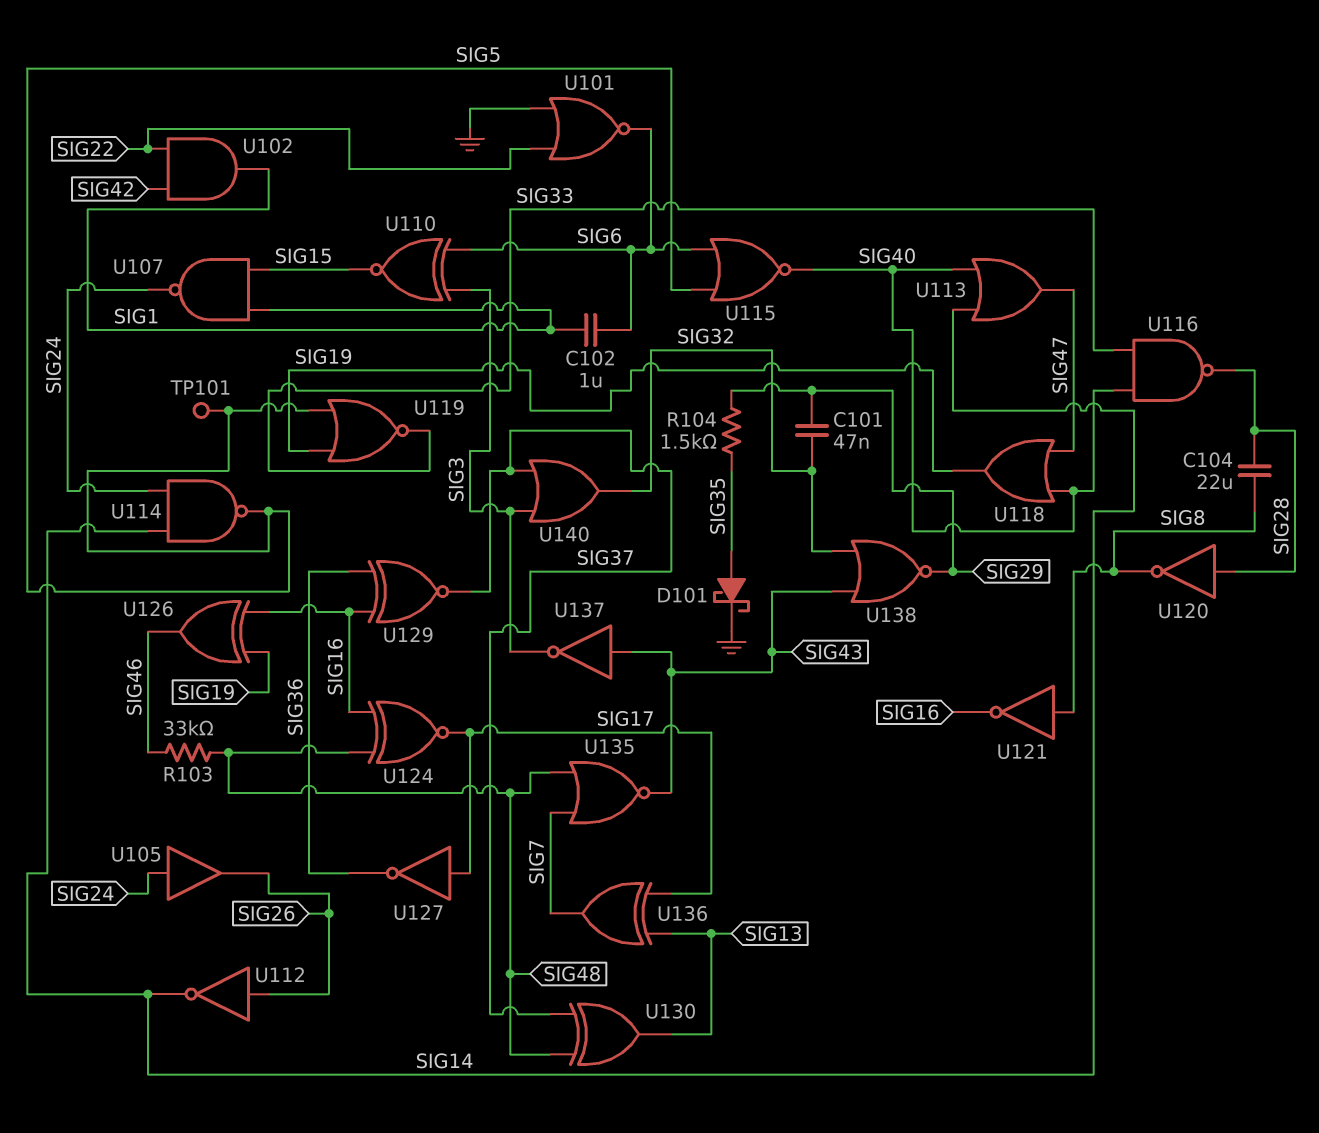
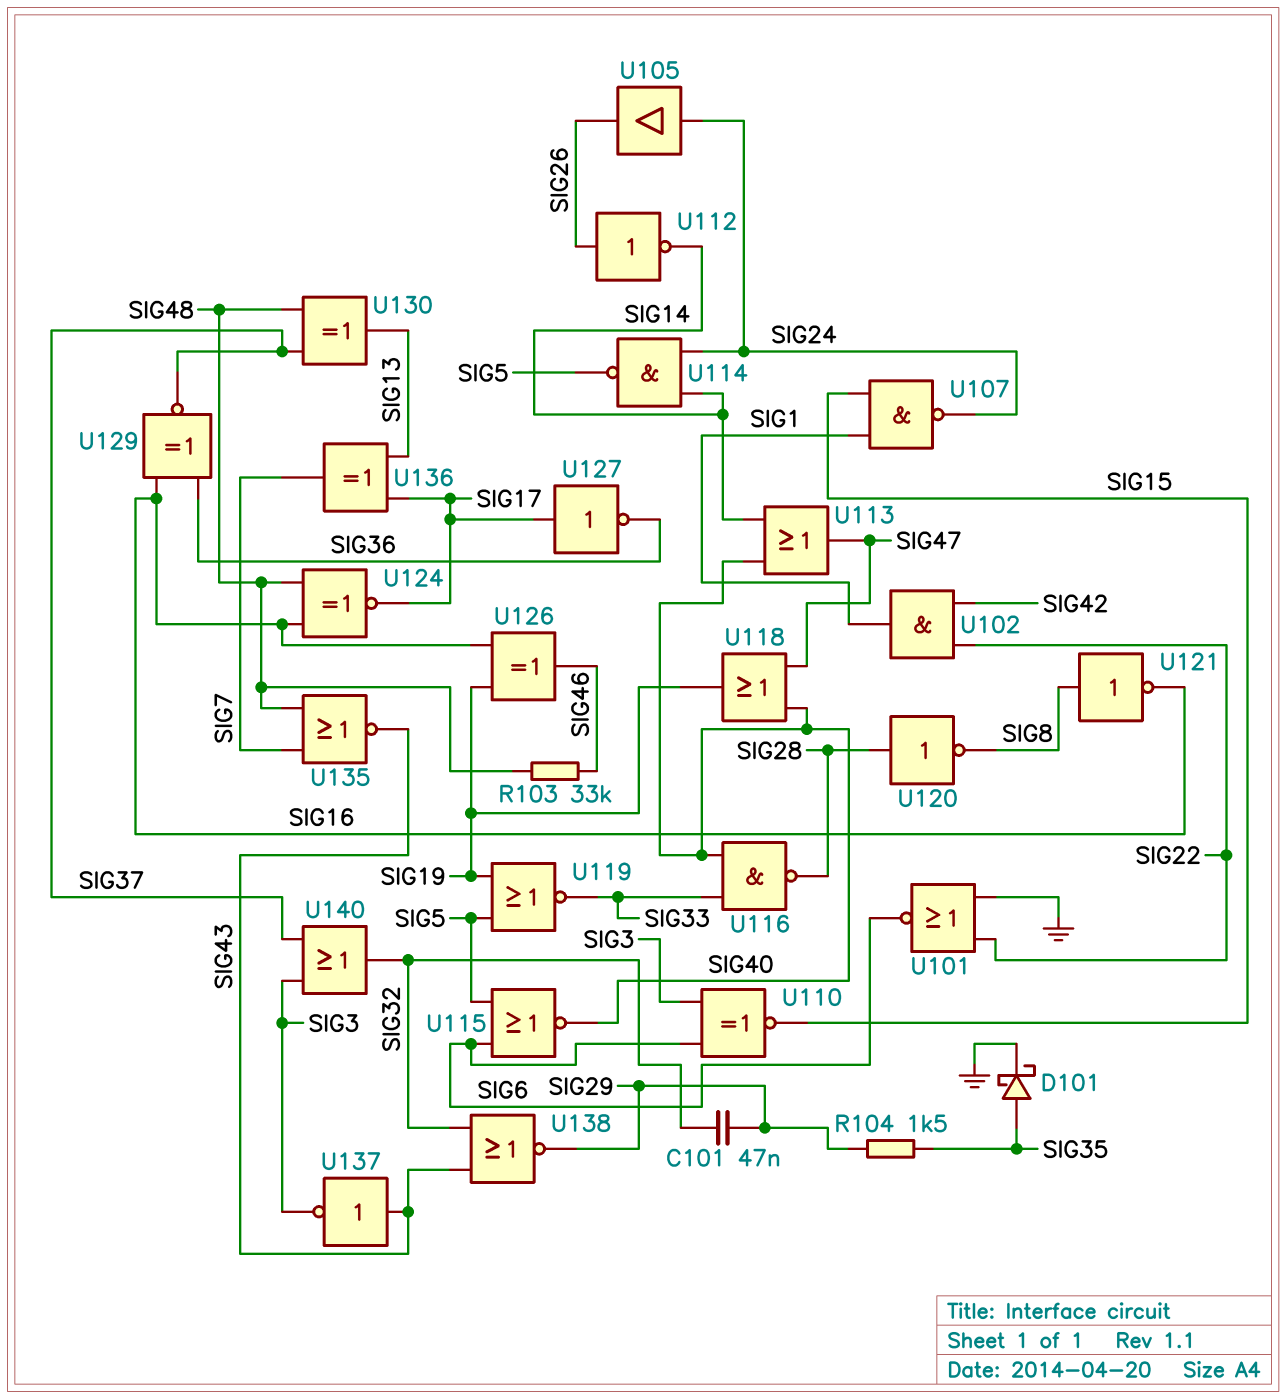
C102: 1uF (SIG1, SIG6) -> none
C104: 22uF (SIG8, SIG28) -> none
TP101: test point (SIG5) -> none

